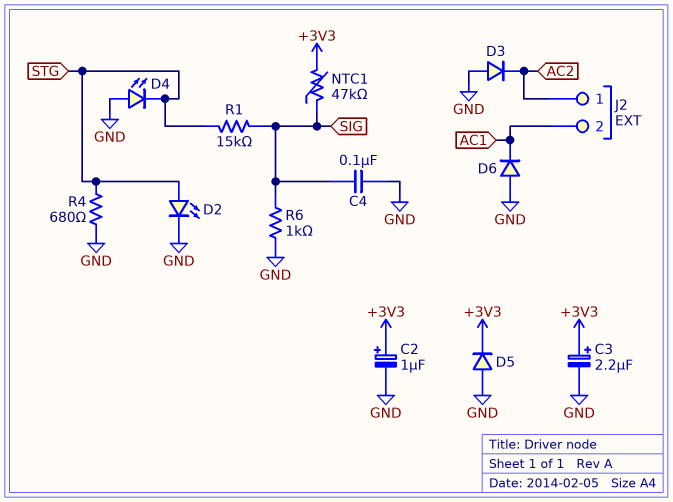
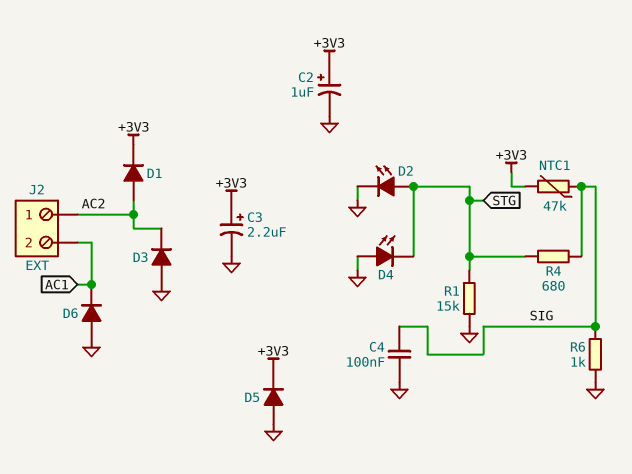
D1: none -> diode (A AC2, K +3V3)
R1: 15k (SIG, STG) -> 15k (GND, STG)
R4: 680 (GND, STG) -> 680 (SIG, STG)

